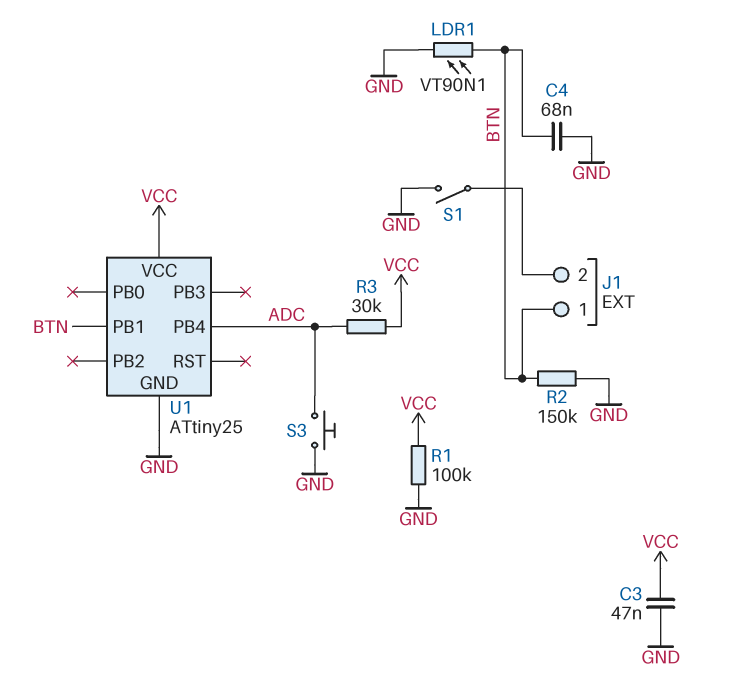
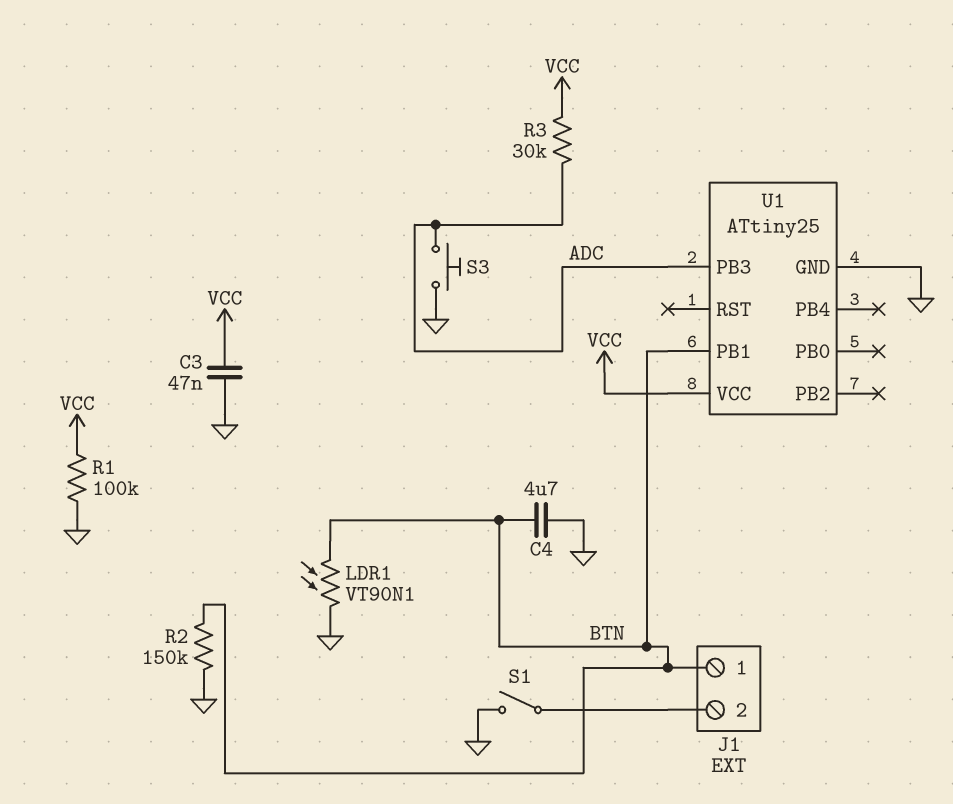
C4: 68nF (BTN, GND) -> 4.7uF (BTN, GND)
U1 pin PB3: none -> ADC
U1 pin PB4: ADC -> none

